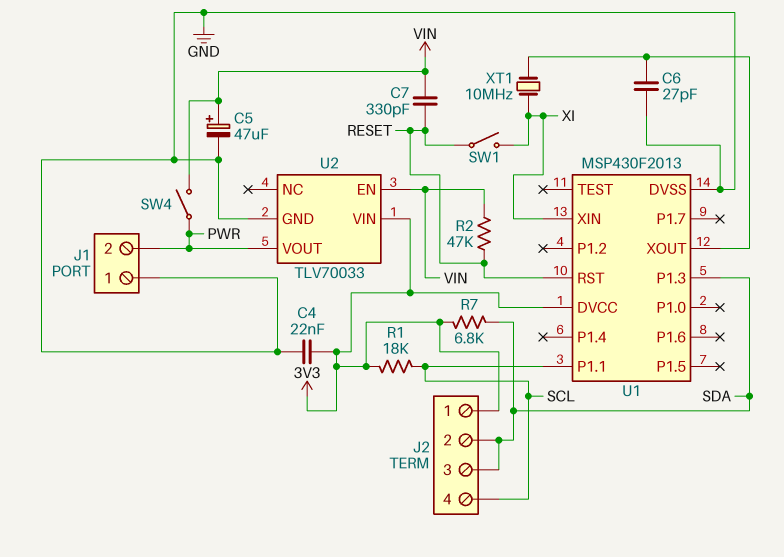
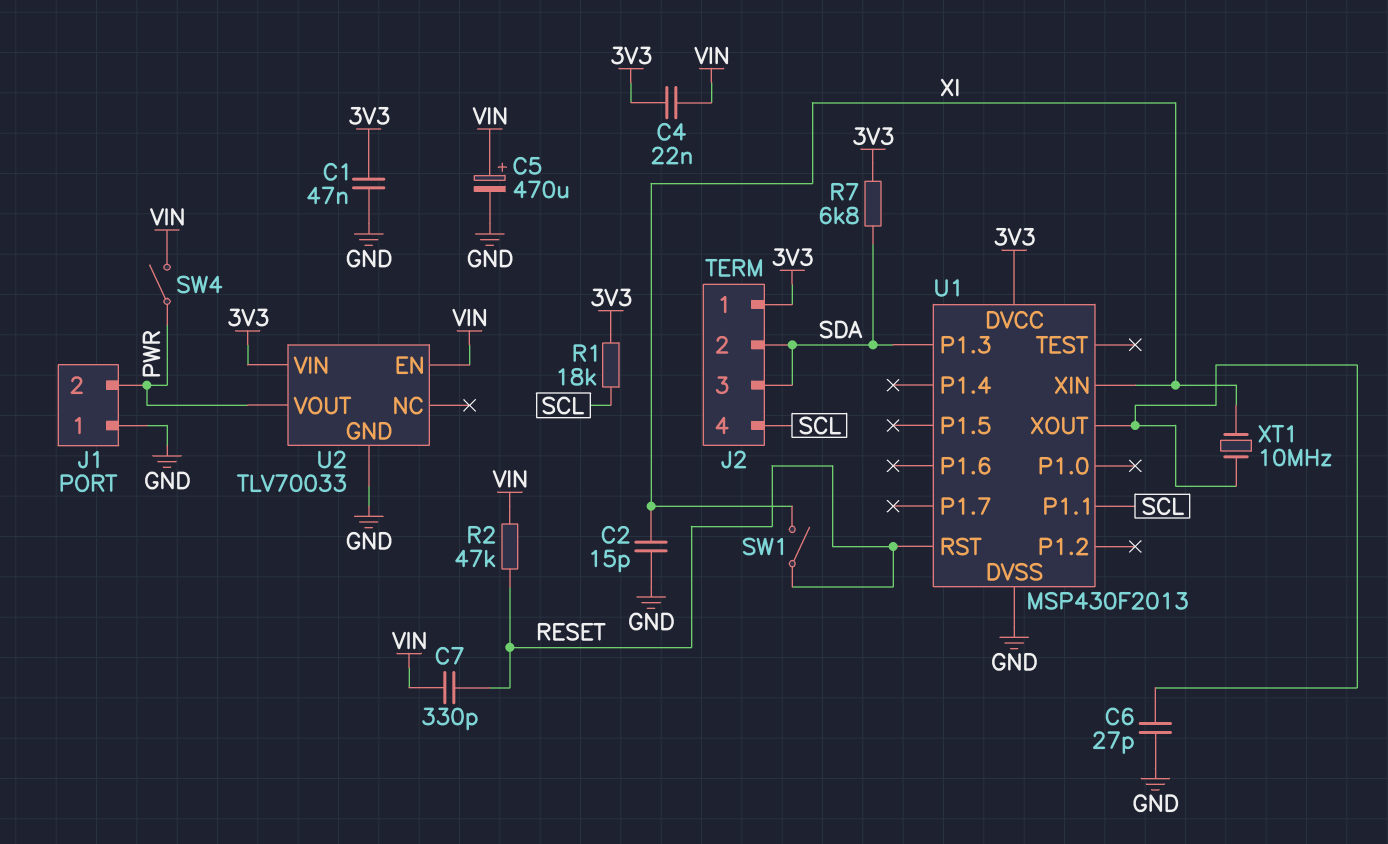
C1: none -> 47nF (3V3, GND)
C2: none -> 15pF (GND, XI)
C4: 22nF (3V3, GND) -> 22nF (3V3, VIN)
C5: 47uF (plus VIN, minus GND) -> 470uF (plus VIN, minus GND)

